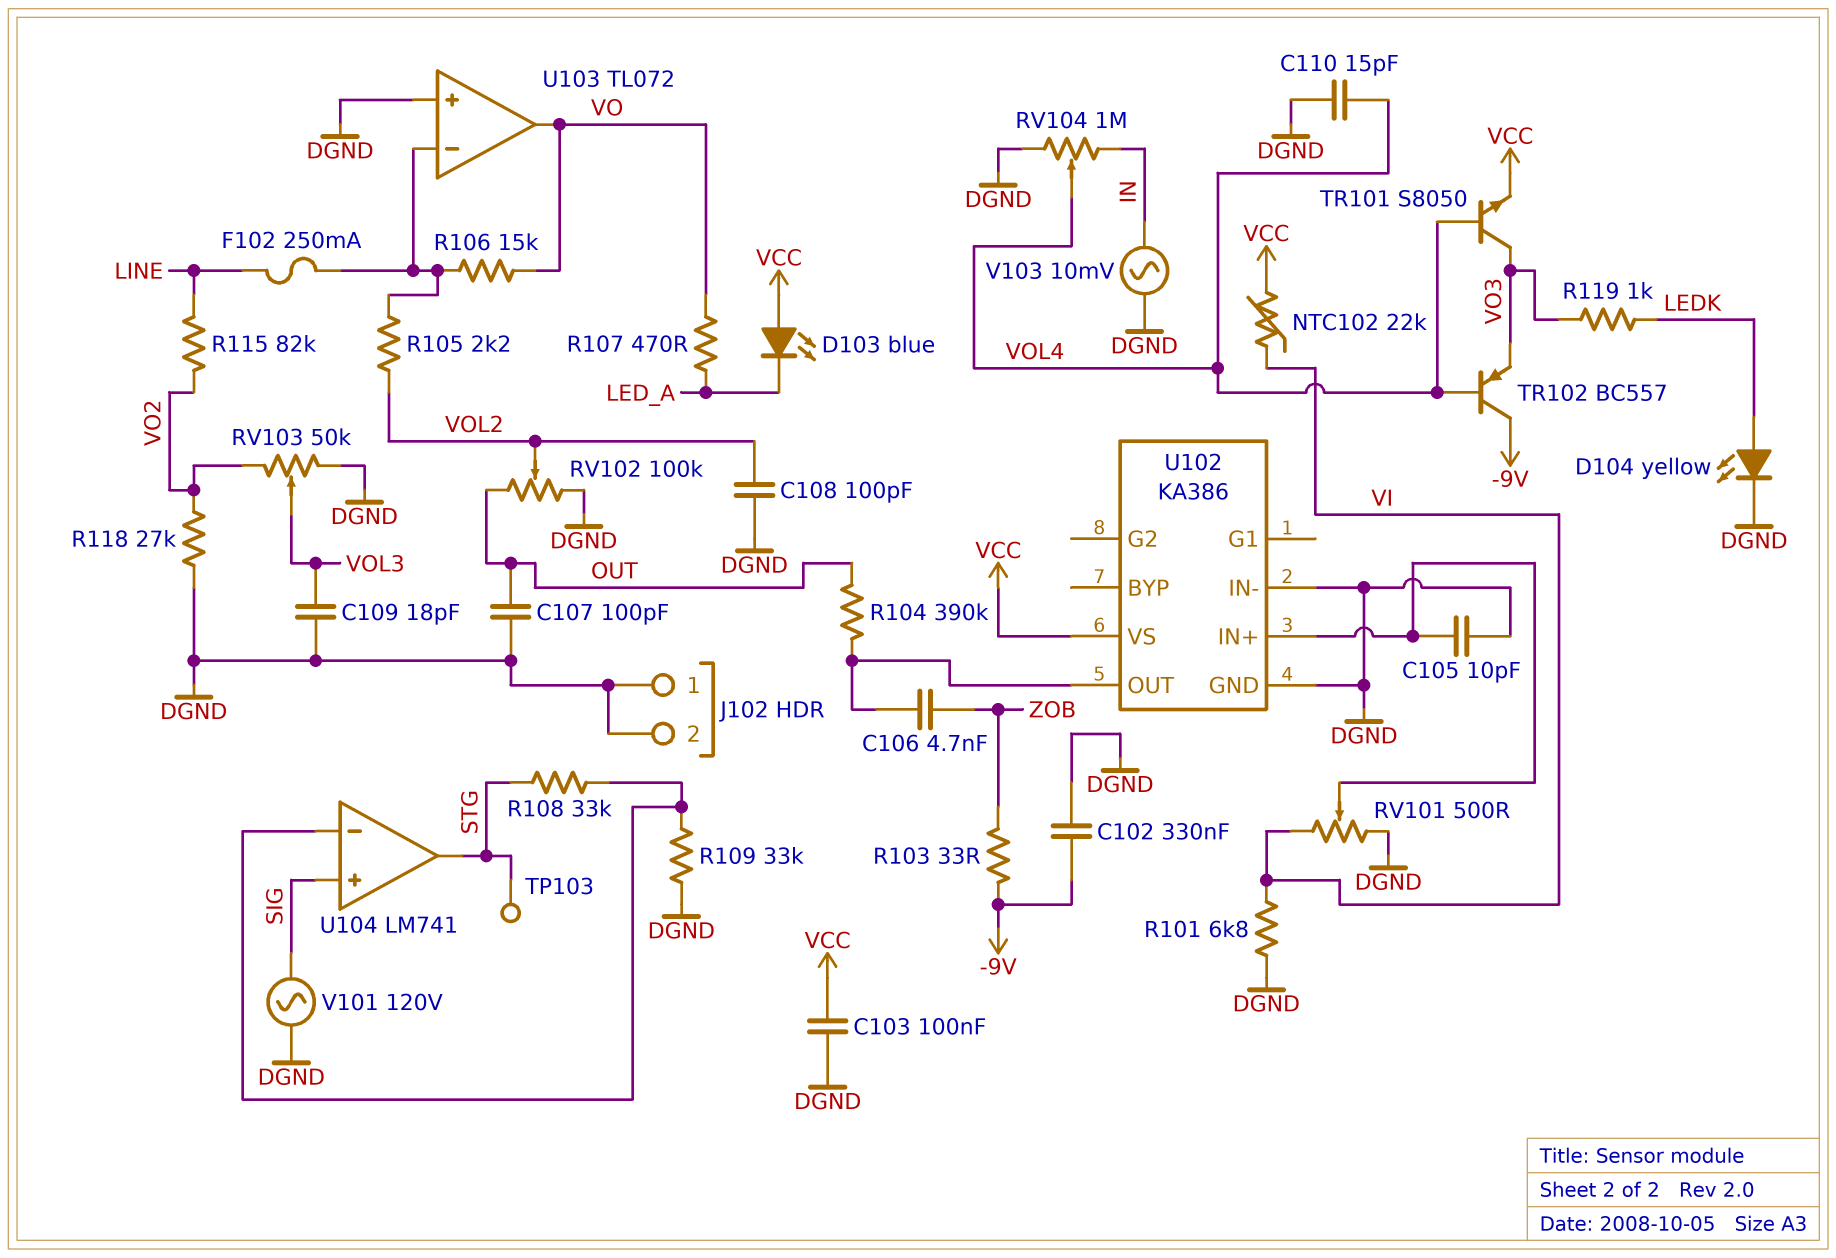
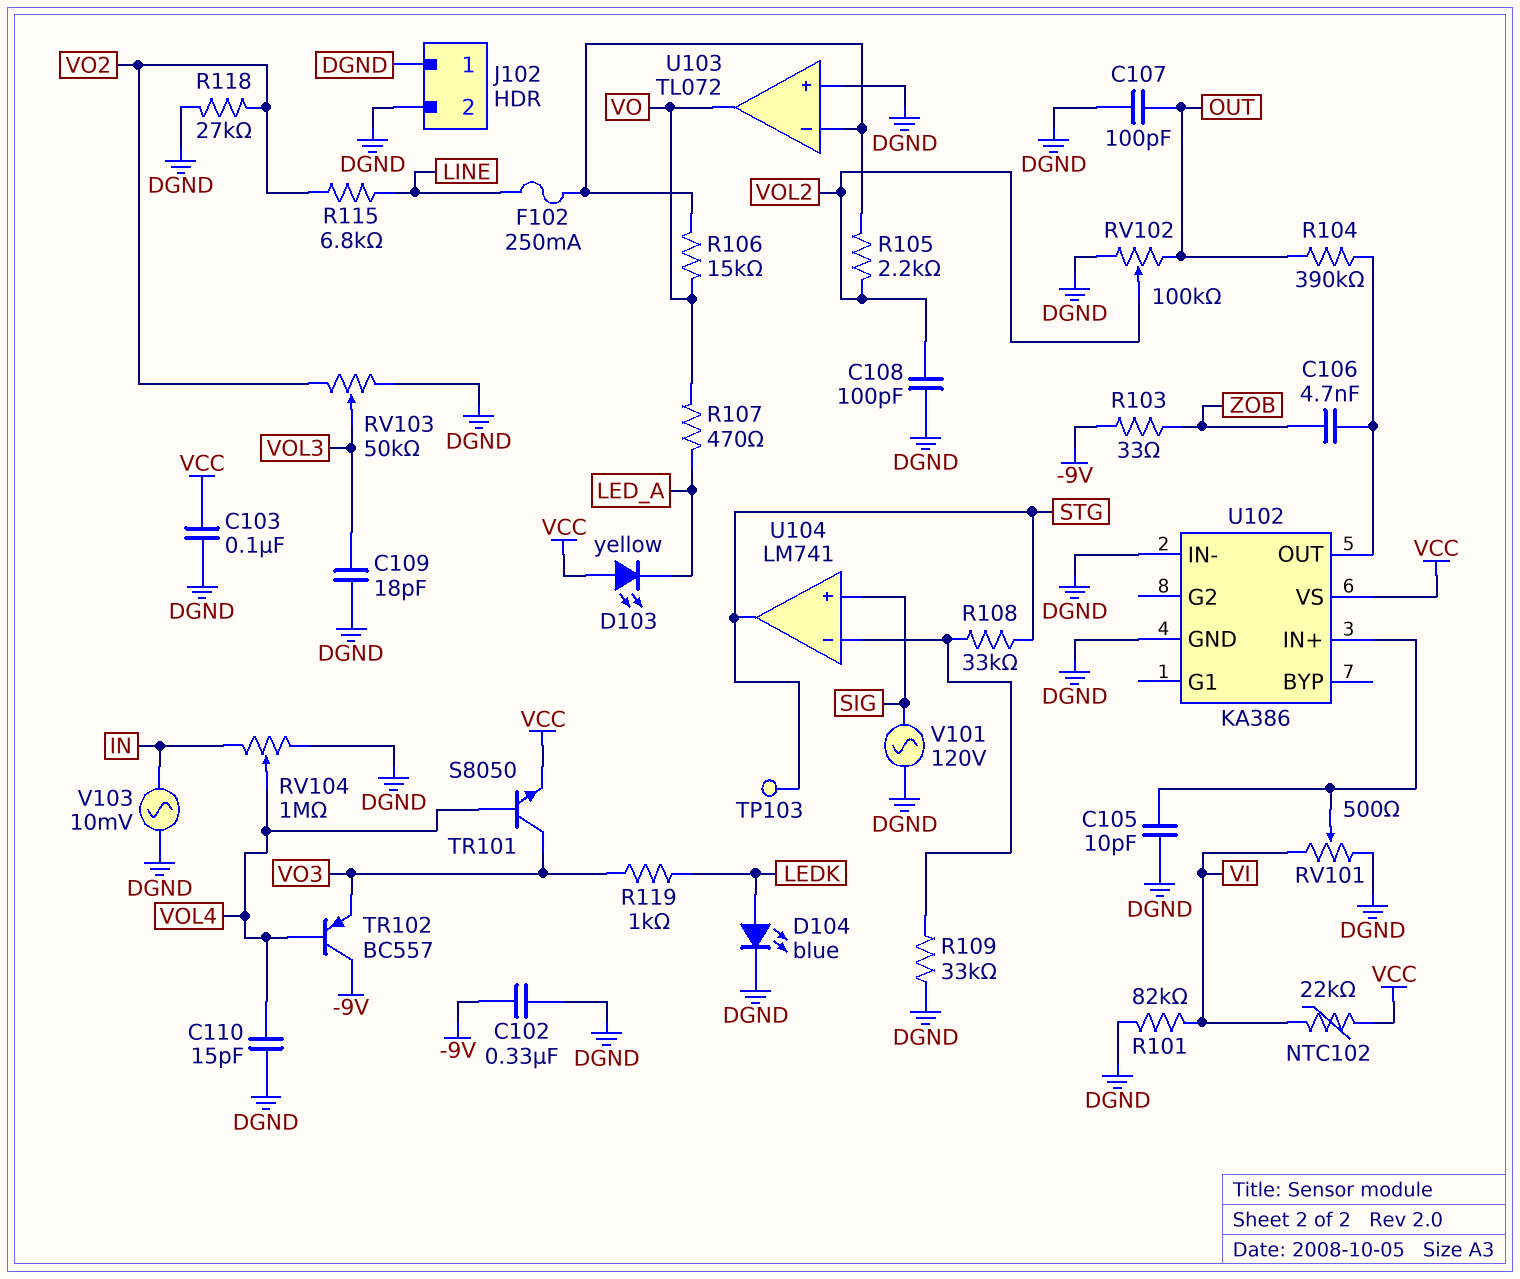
D103: LED blue (A VCC, K LED_A) -> LED yellow (A VCC, K LED_A)
D104: LED yellow (A LEDK, K DGND) -> LED blue (A LEDK, K DGND)
R101: 6.8k (DGND, VI) -> 82k (DGND, VI)
R115: 82k (LINE, VO2) -> 6.8k (LINE, VO2)

